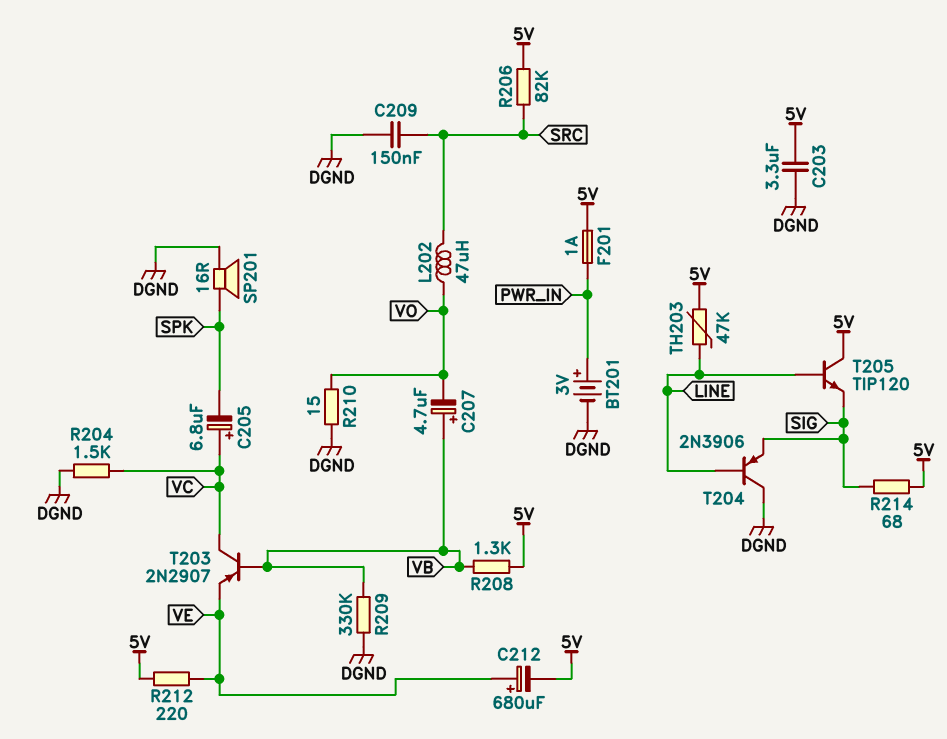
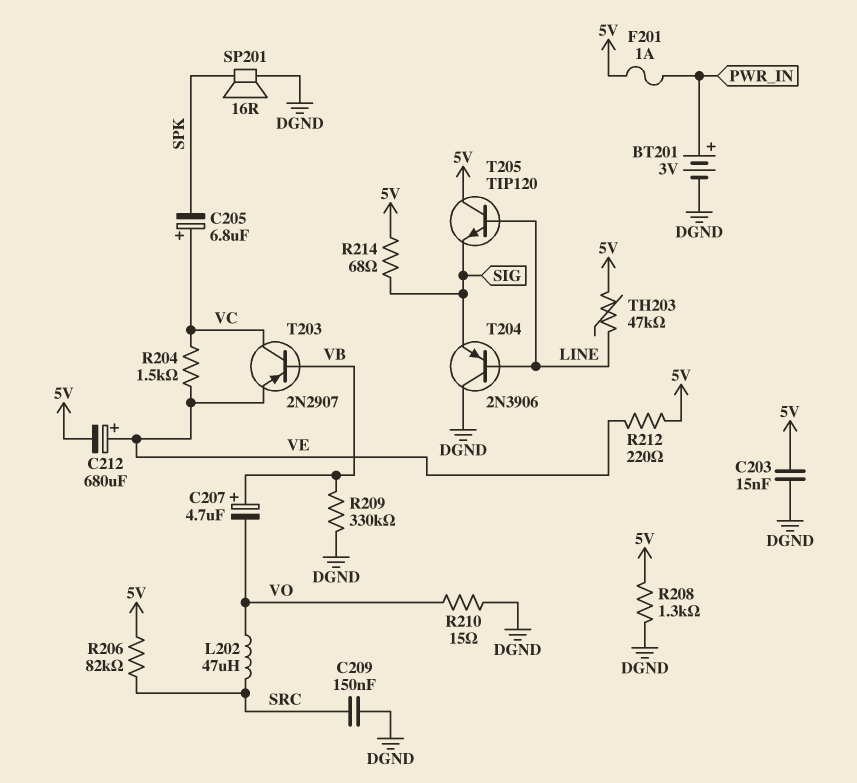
C203: 3.3uF (5V, DGND) -> 15nF (5V, DGND)
R204: 1.5k (DGND, VC) -> 1.5k (VC, VE)
R208: 1.3k (5V, VB) -> 1.3k (5V, DGND)

